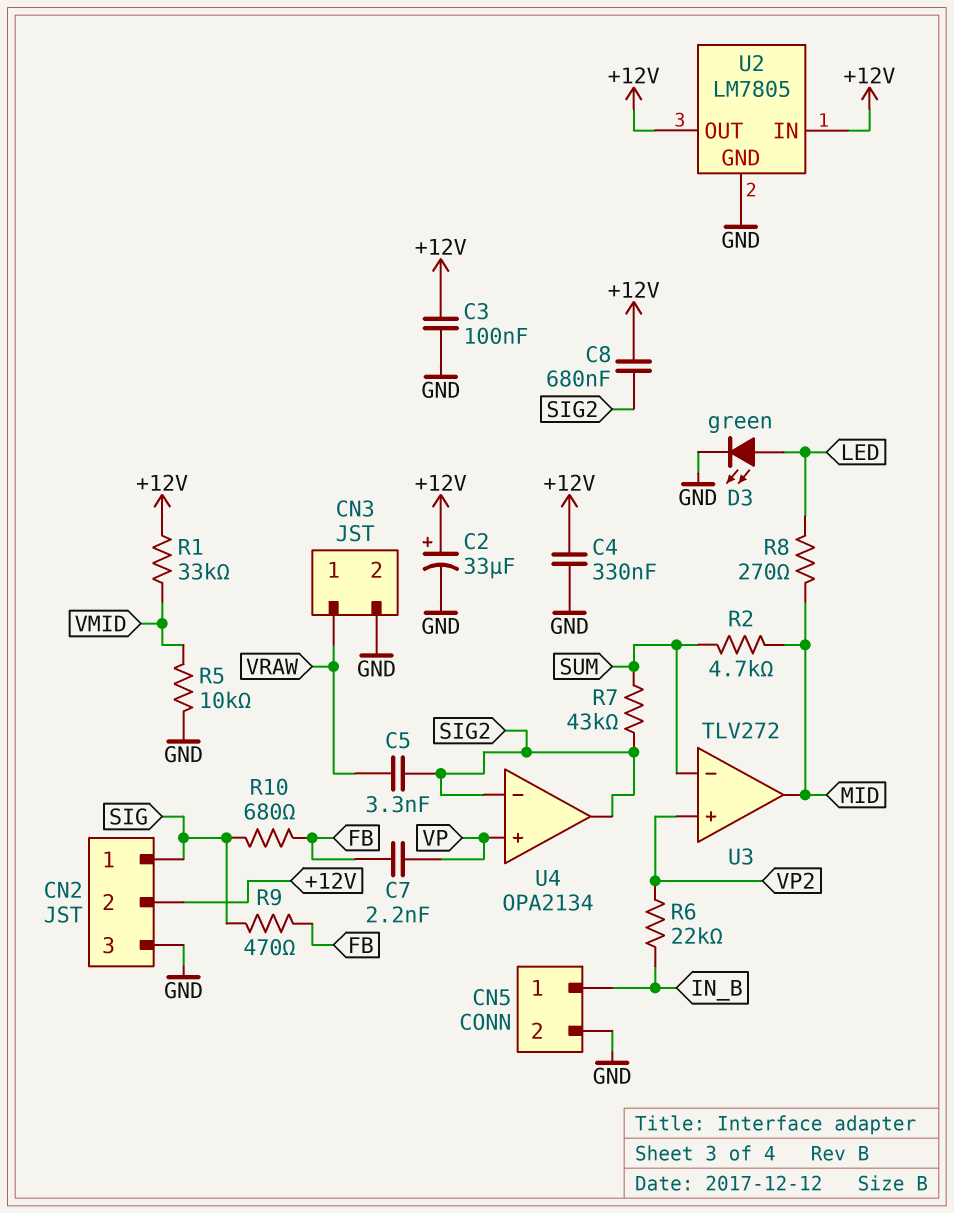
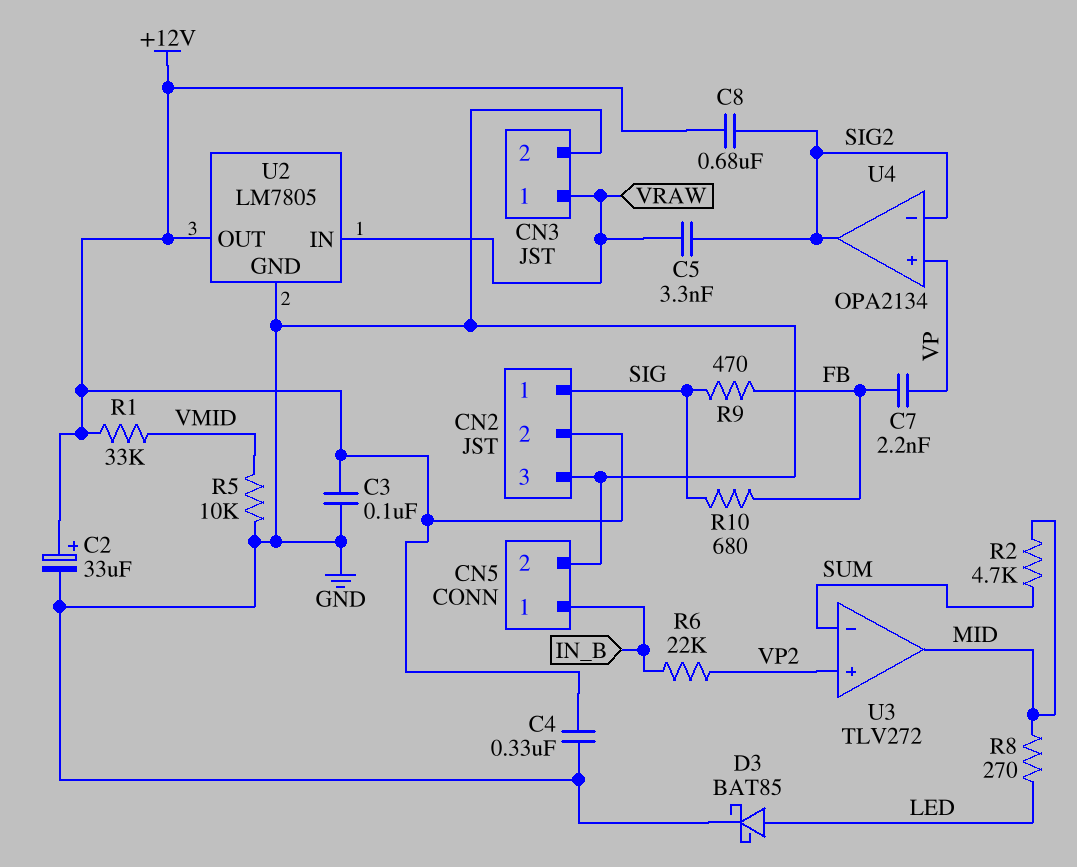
D3: LED green (A LED, K GND) -> schottky BAT85 (A LED, K GND)
R7: 43k (SIG2, SUM) -> none
U2 pin IN: +12V -> VRAW

